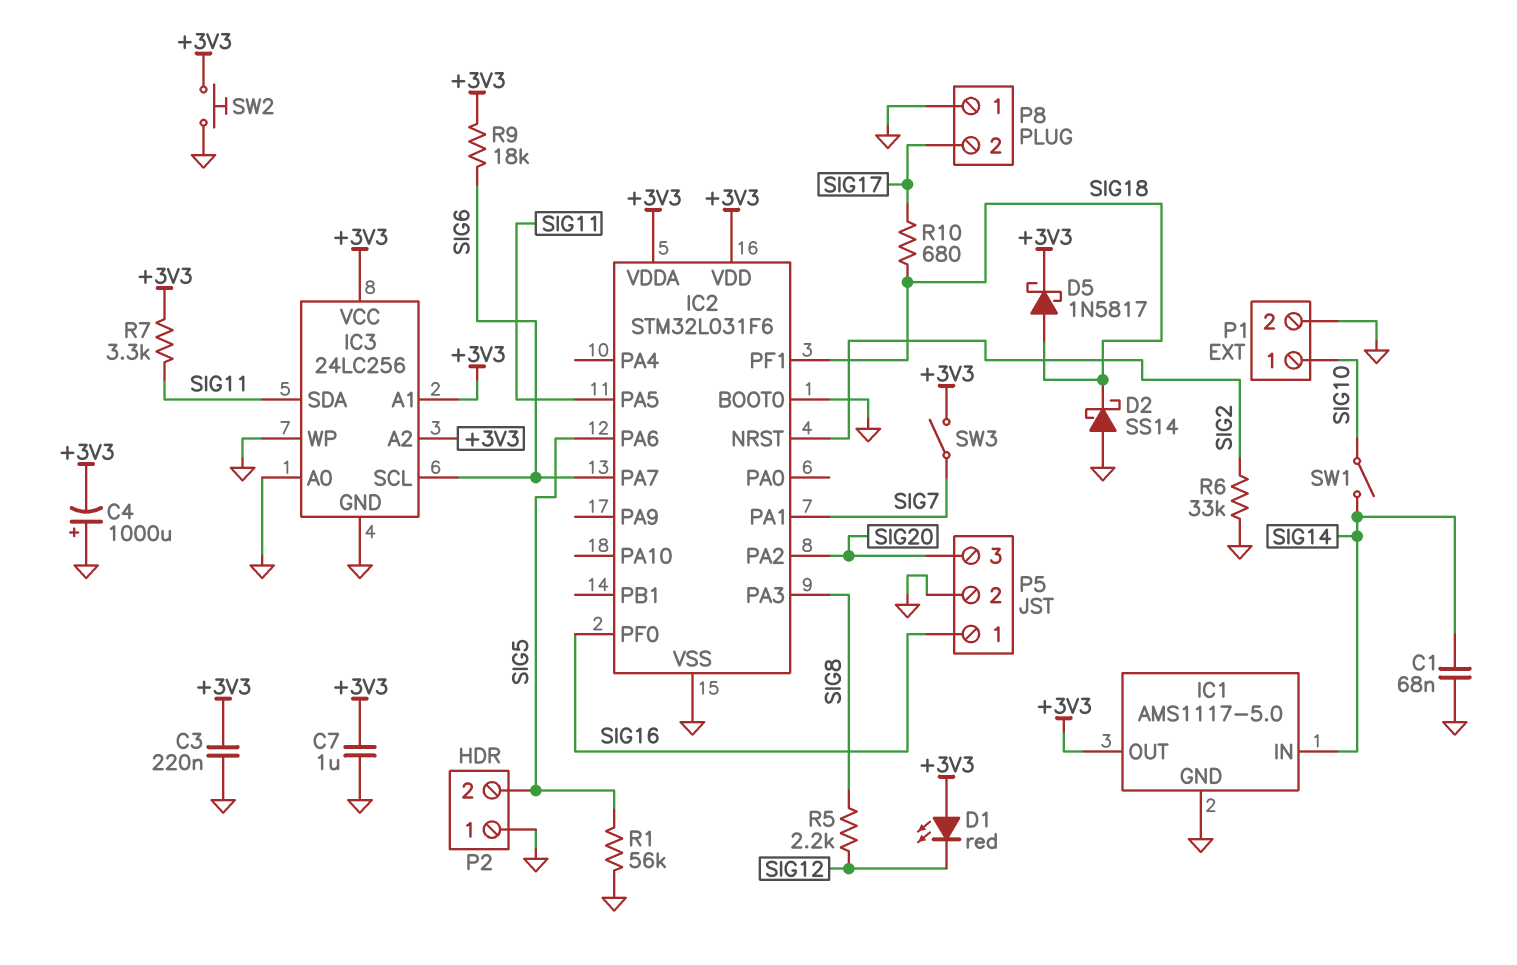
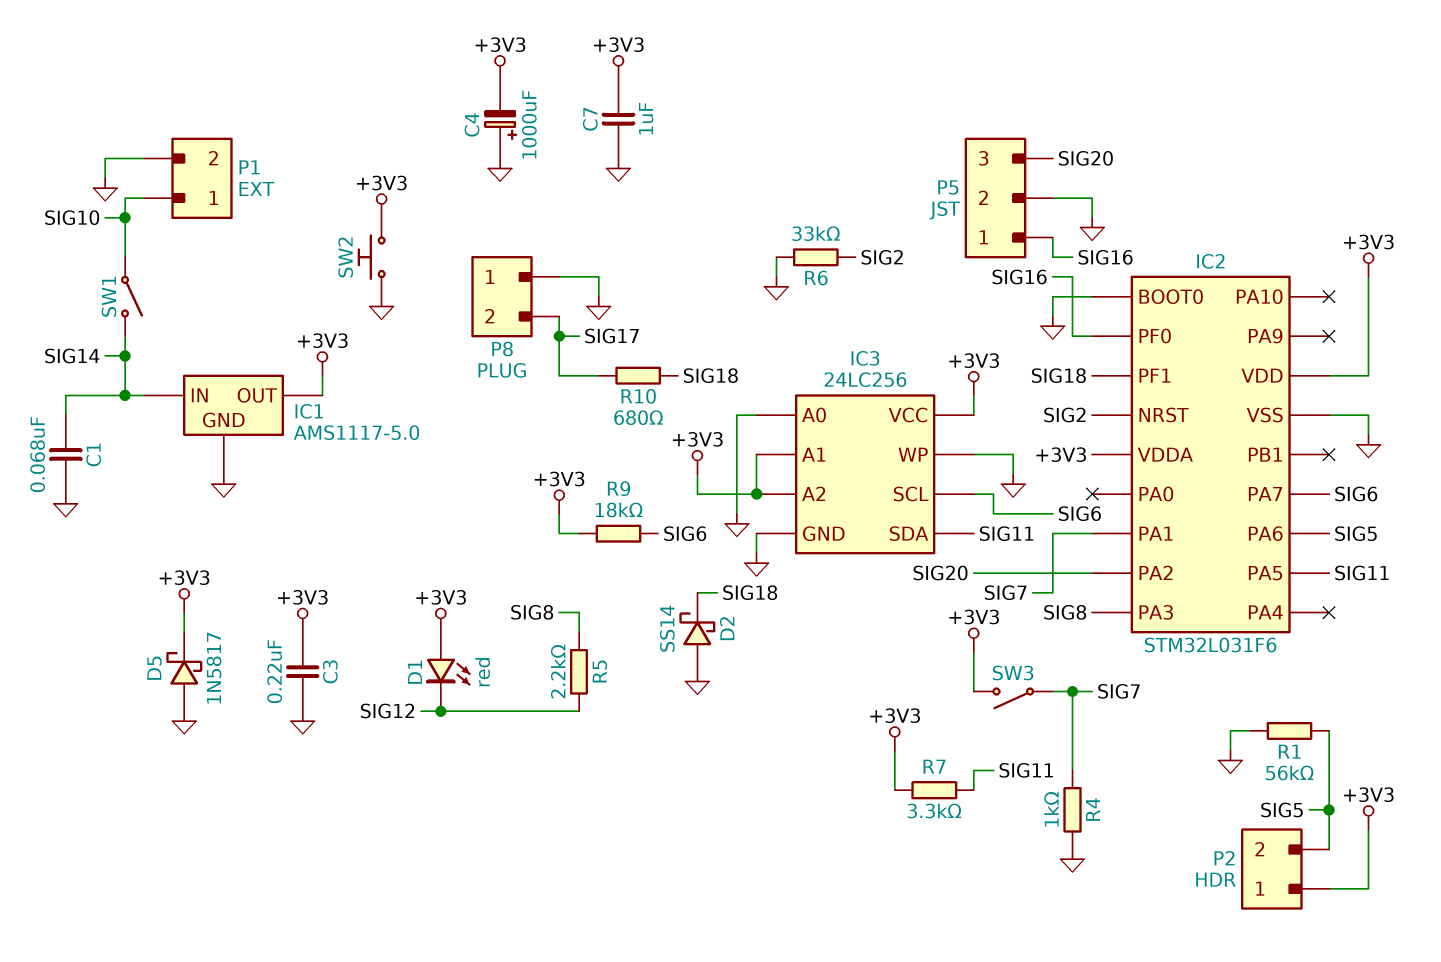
D5: schottky 1N5817 (A SIG18, K +3V3) -> schottky 1N5817 (A GND, K +3V3)
P2 pin 1: GND -> +3V3
R4: none -> 1k (GND, SIG7)

